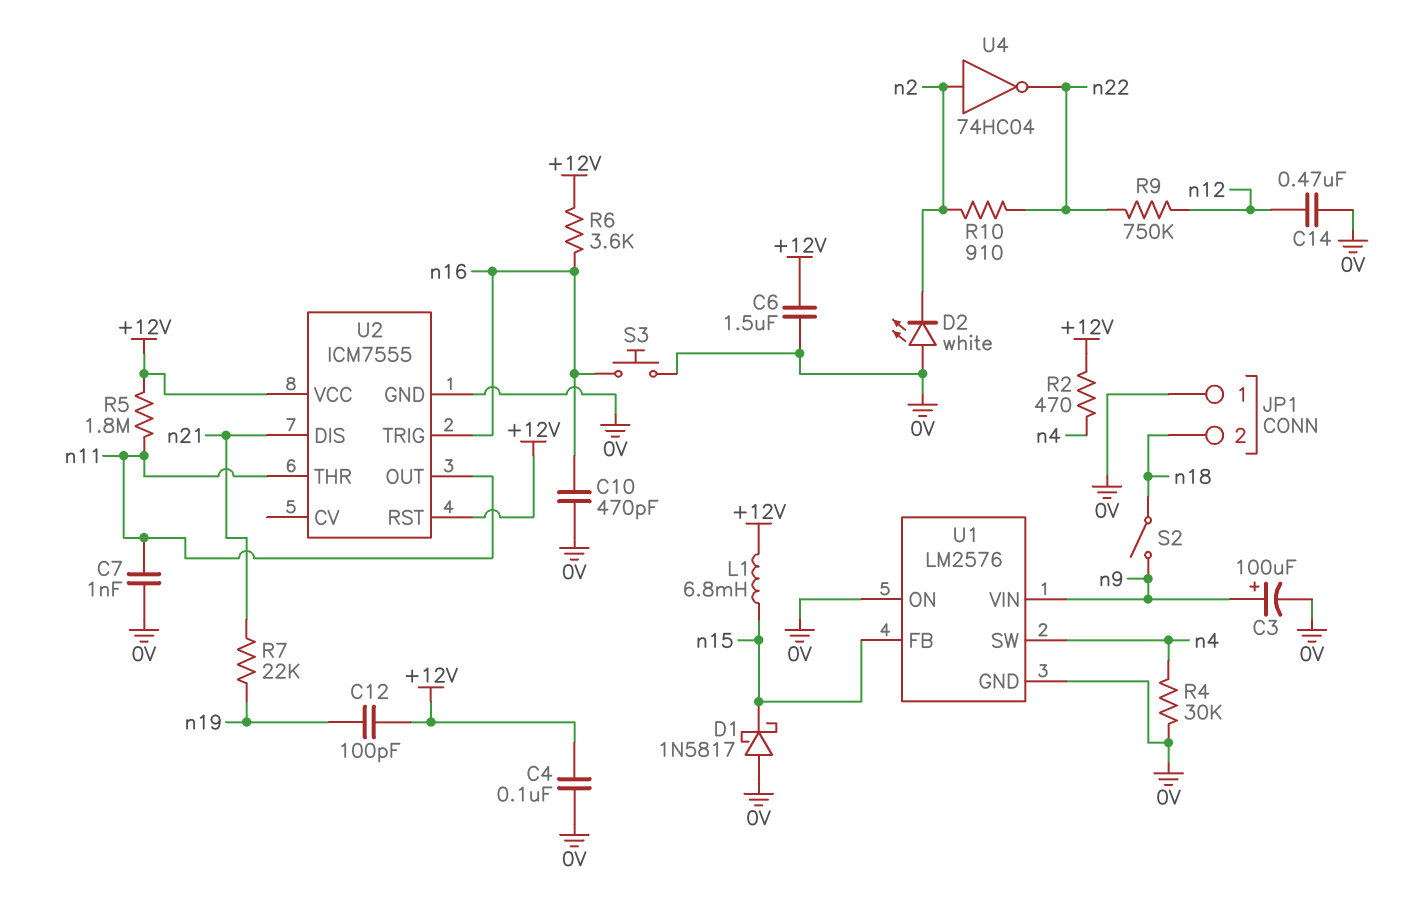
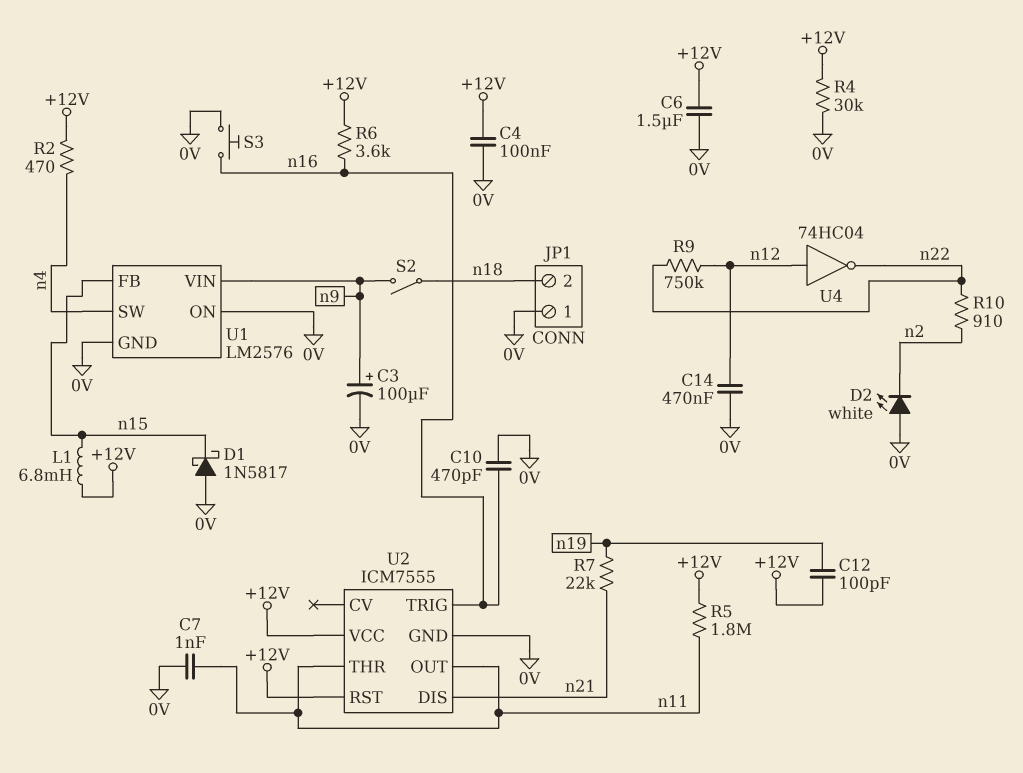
R4: 30k (0V, n4) -> 30k (+12V, 0V)
U4: NOT 74HC04 (in n2, out n22) -> NOT 74HC04 (in n12, out n22)

